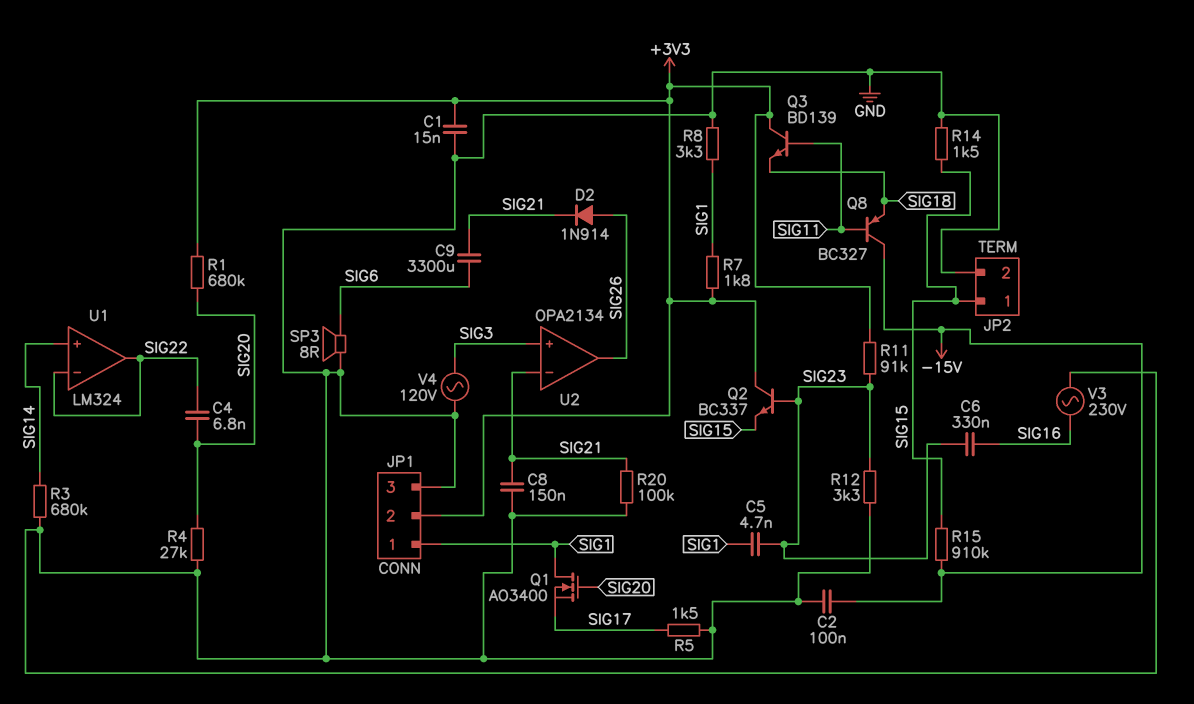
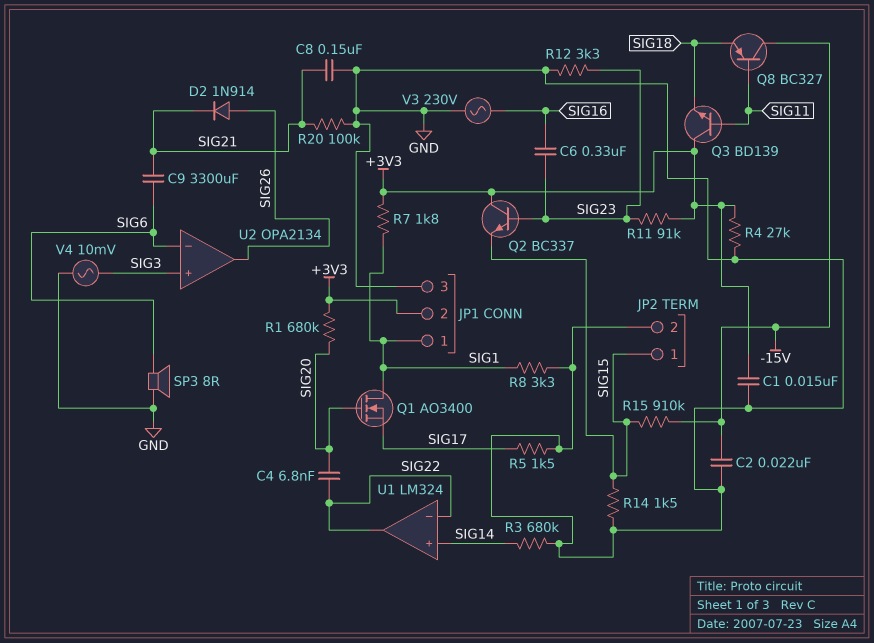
C2: 100nF (-15V, GND) -> 22nF (-15V, GND)
C5: 4.7nF (SIG1, SIG23) -> none
R4: 27k (GND, SIG20) -> 27k (+3V3, GND)
U2 pin in-: SIG21 -> SIG6
V4: AC 120V (GND, SIG3) -> AC 10mV (GND, SIG3)

